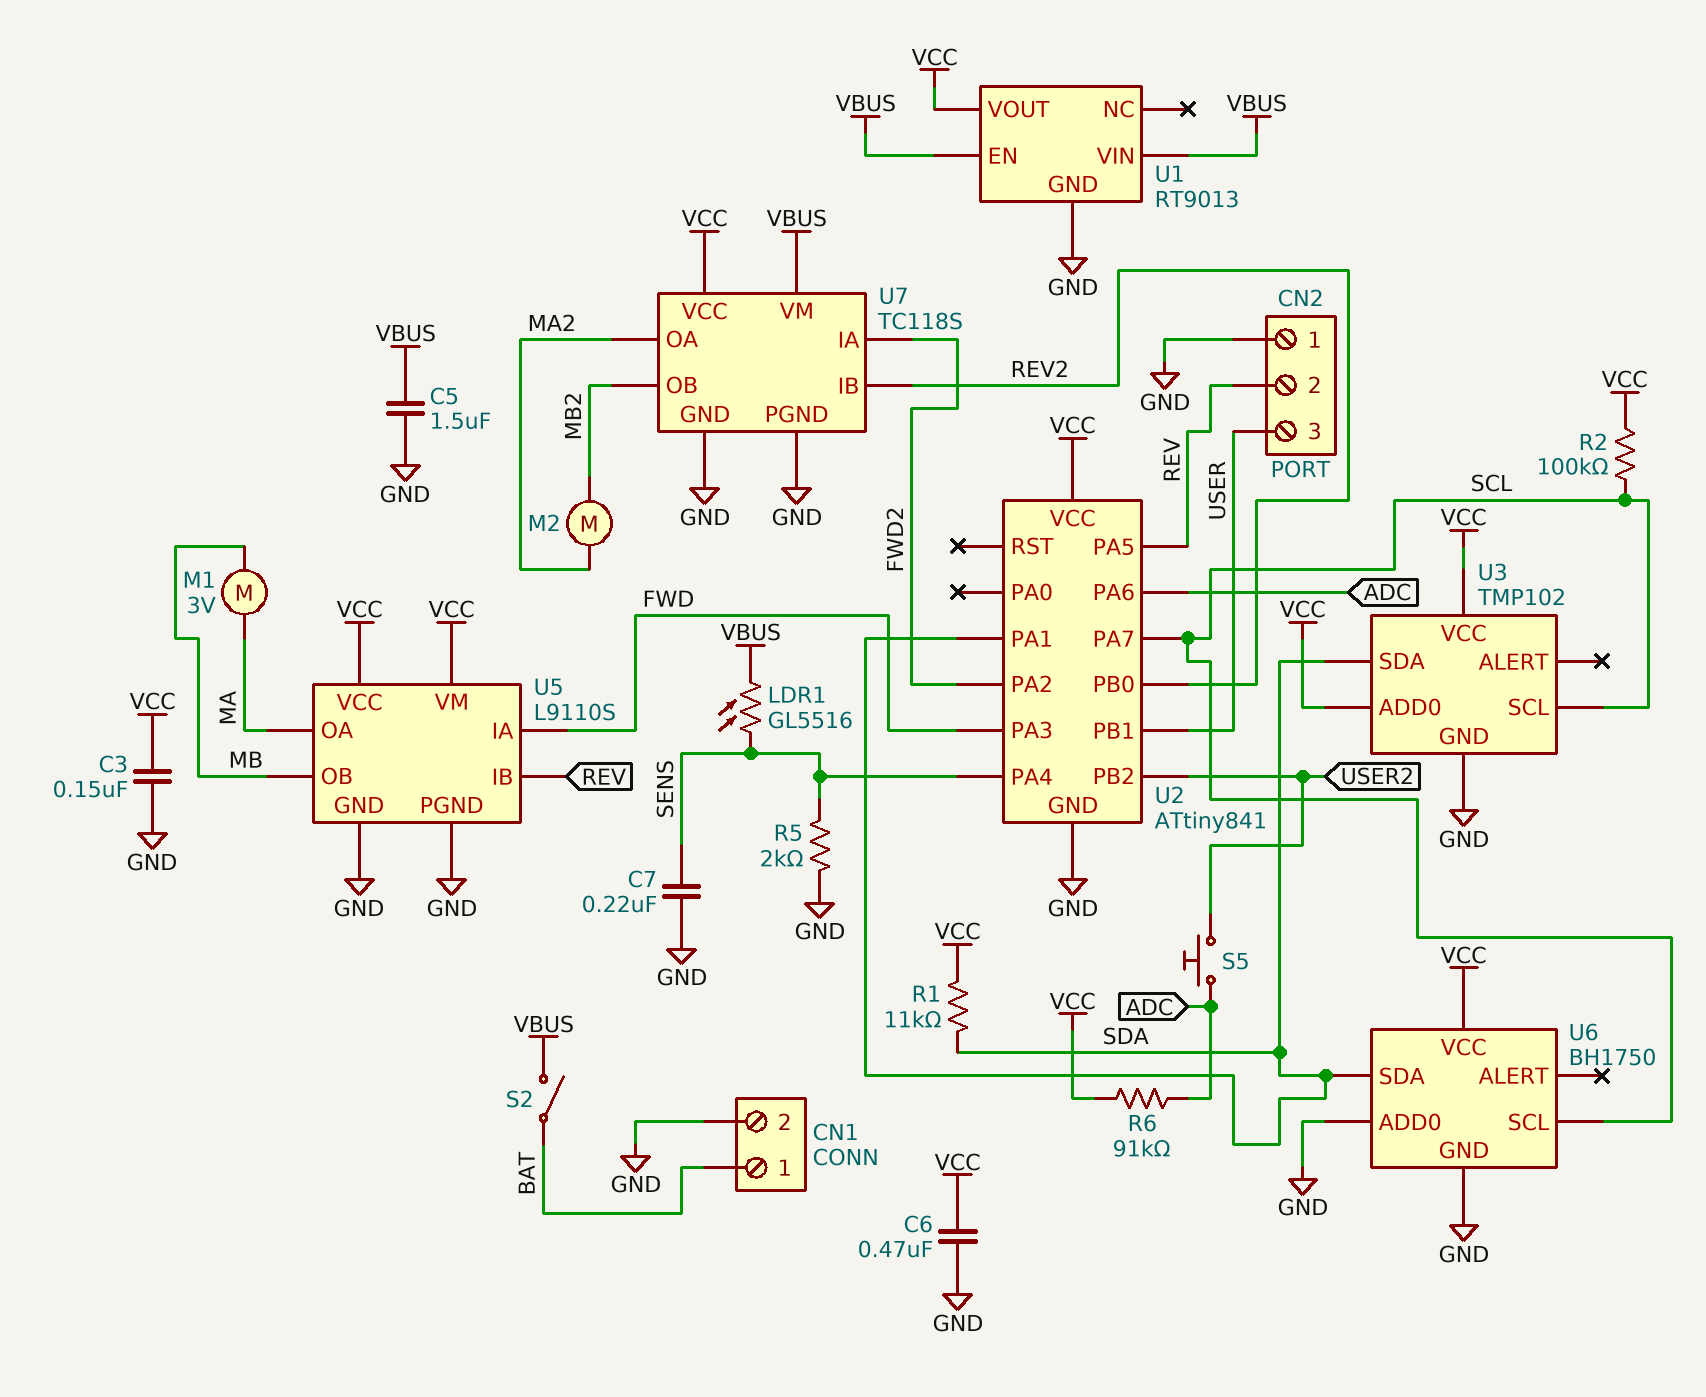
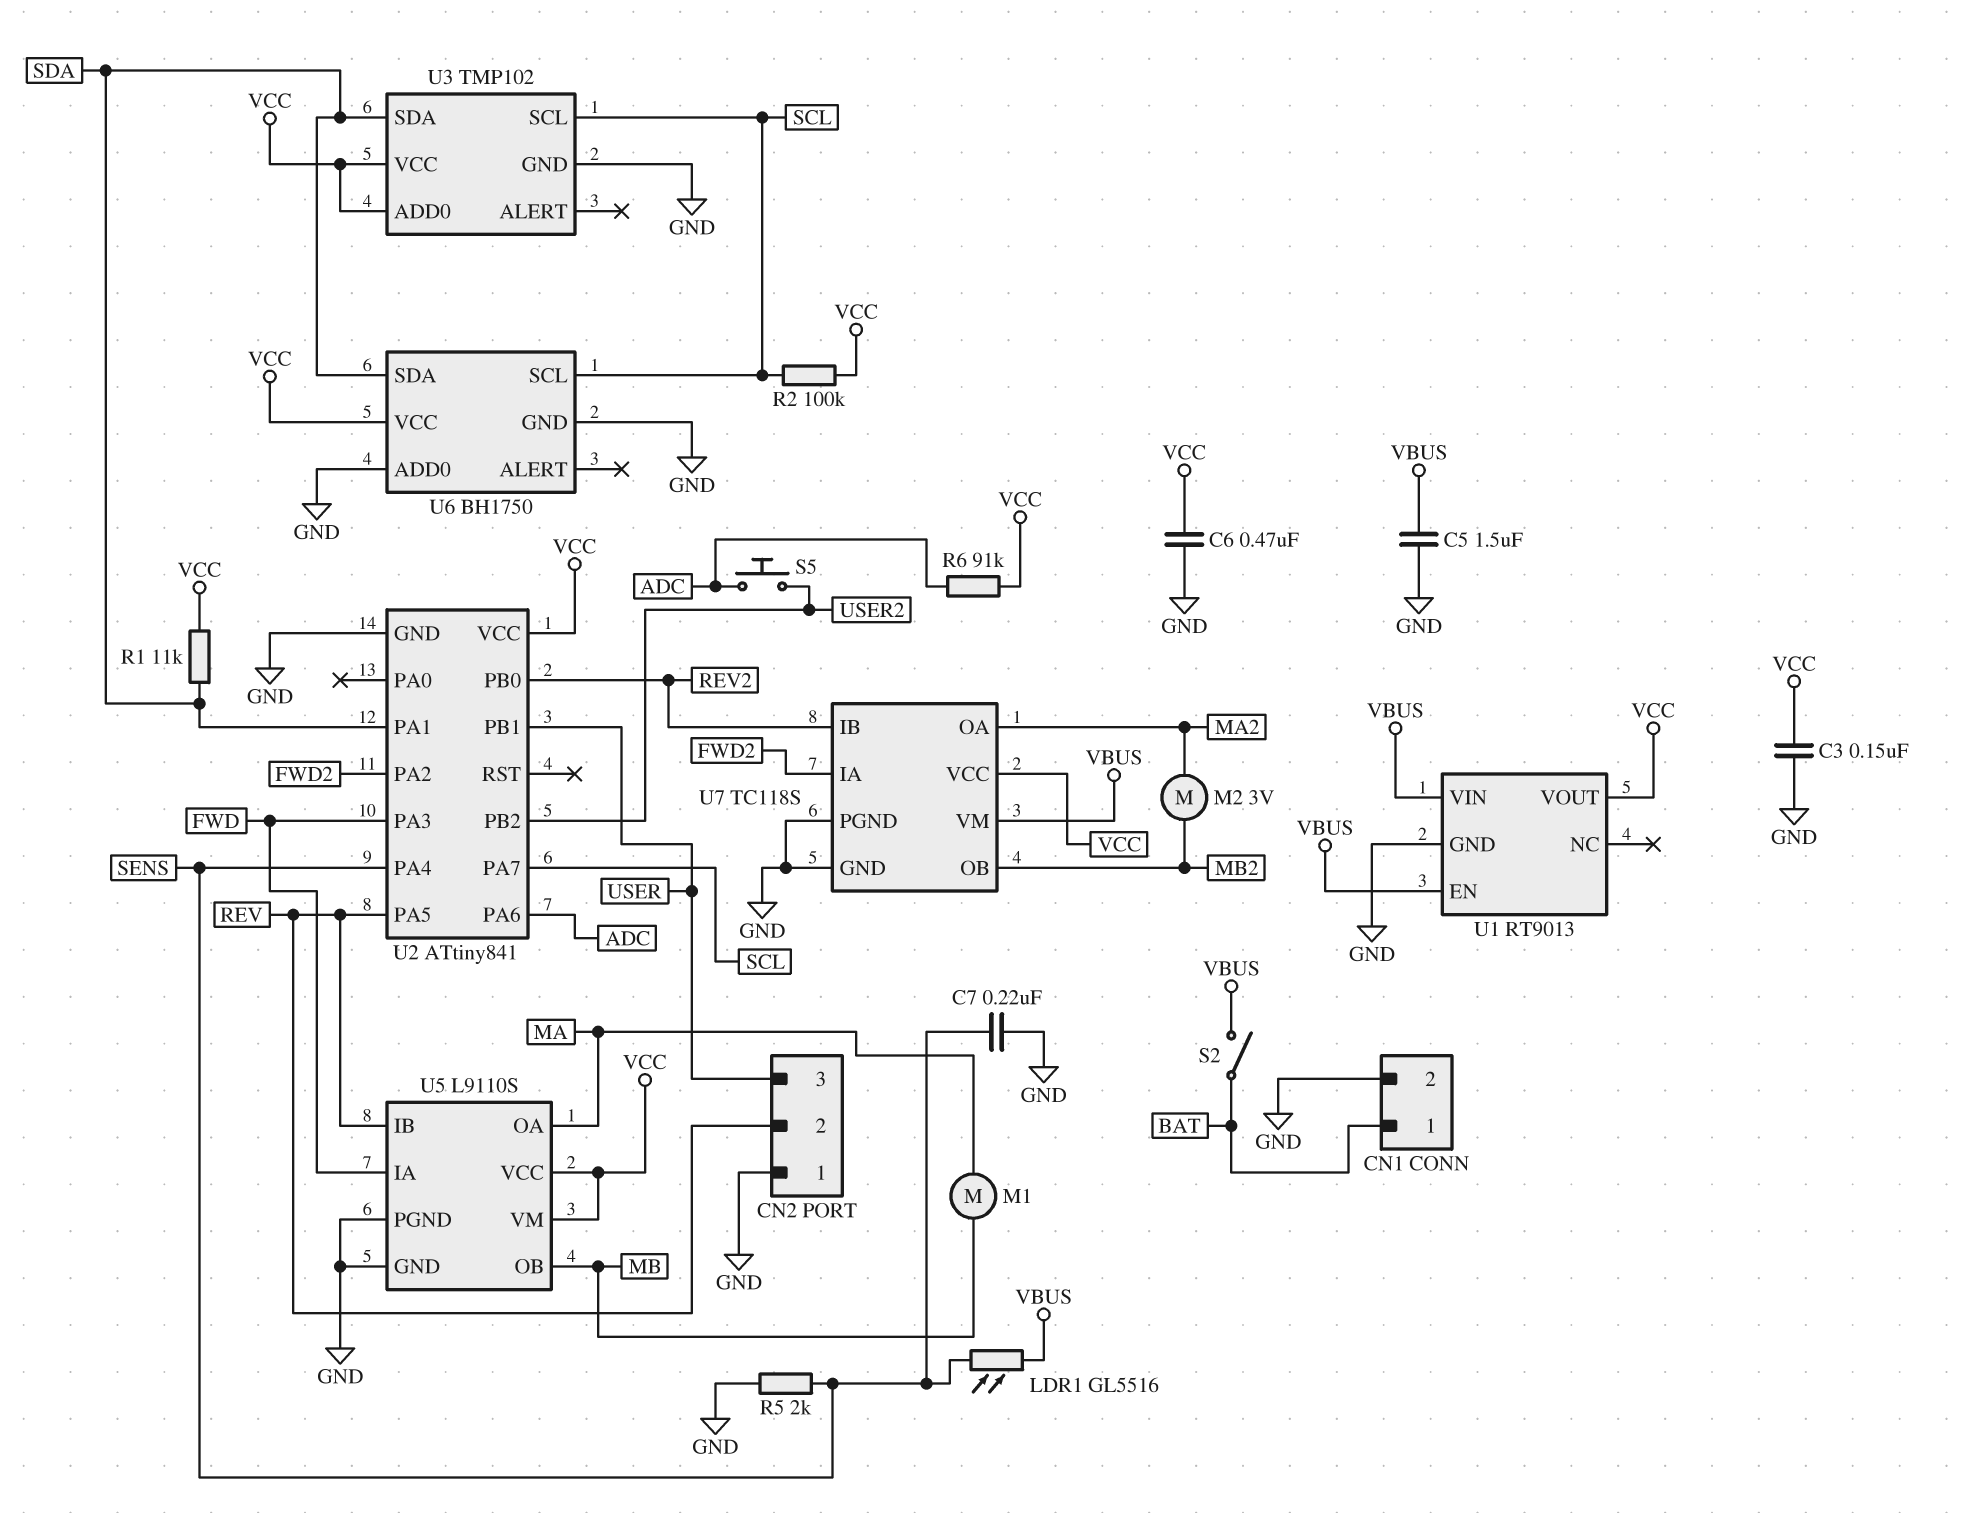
M1: motor 3V (MA, MB) -> motor (MA, MB)
M2: motor (MA2, MB2) -> motor 3V (MA2, MB2)

